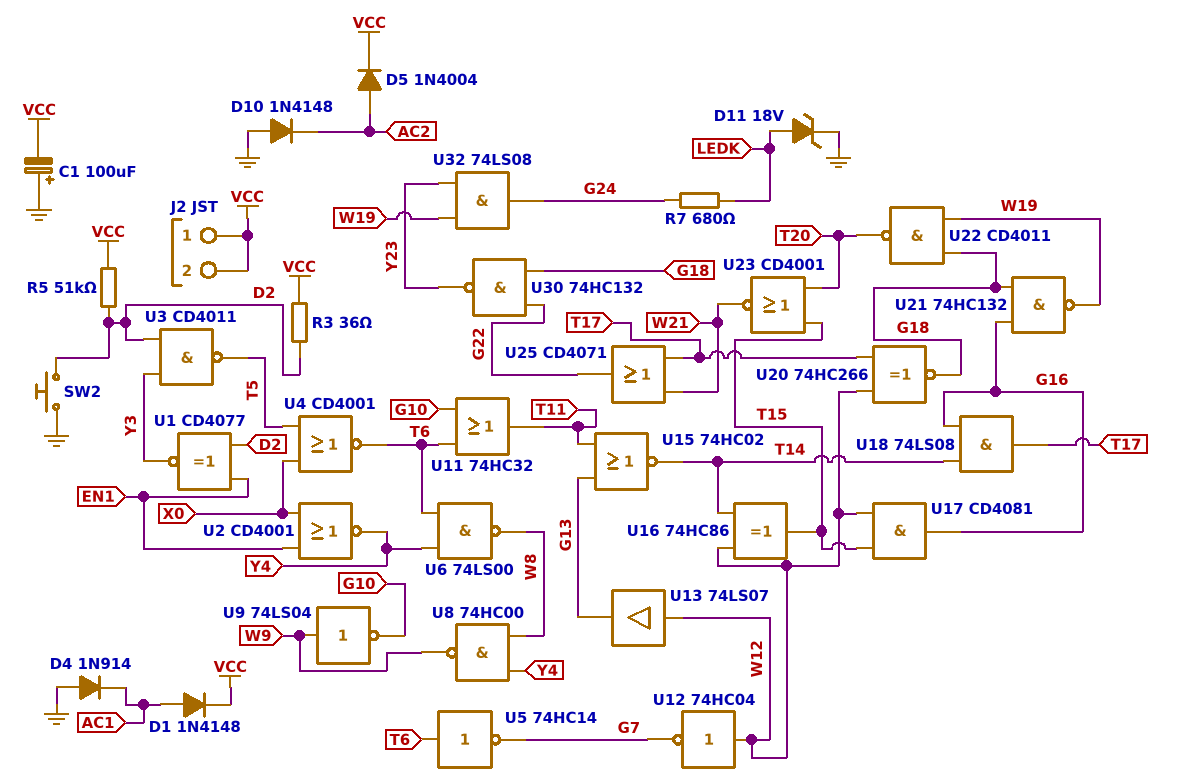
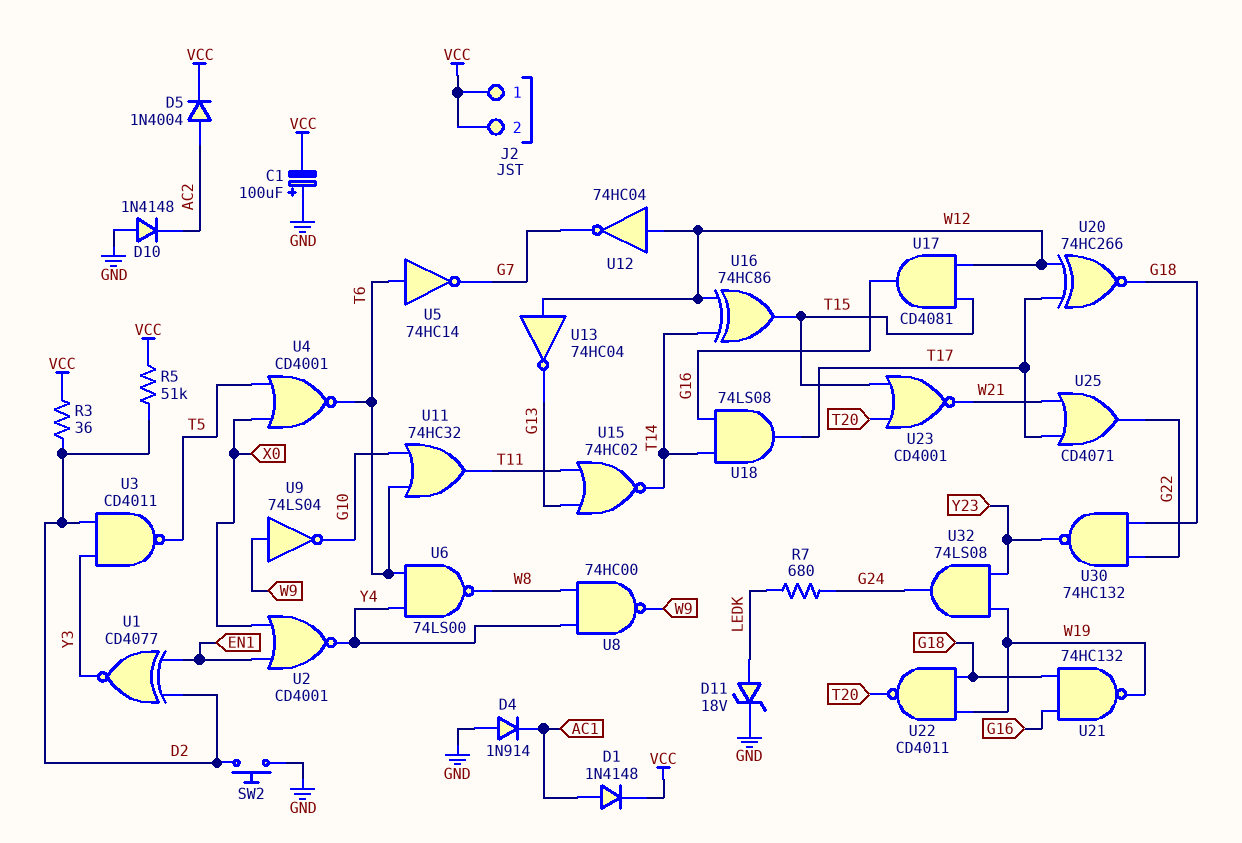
U13: buffer 74LS07 (in W12, out G13) -> NOT 74HC04 (in W12, out G13)

